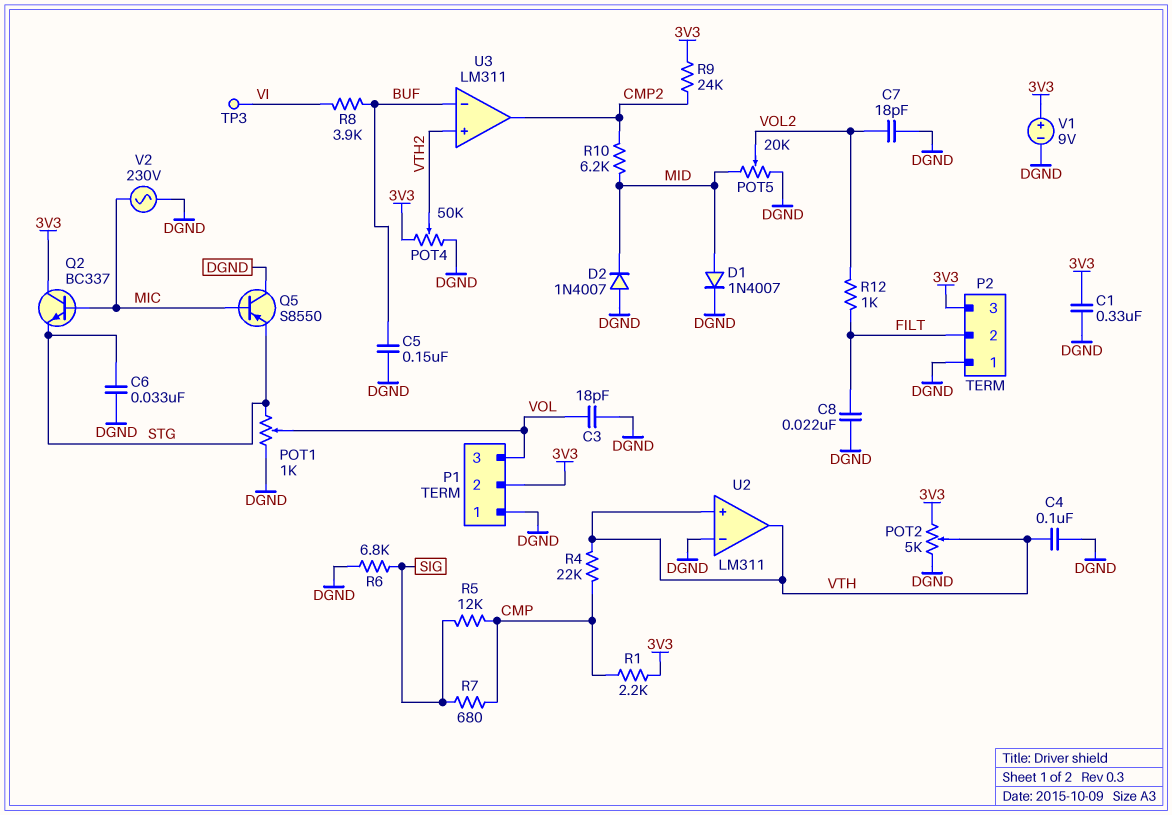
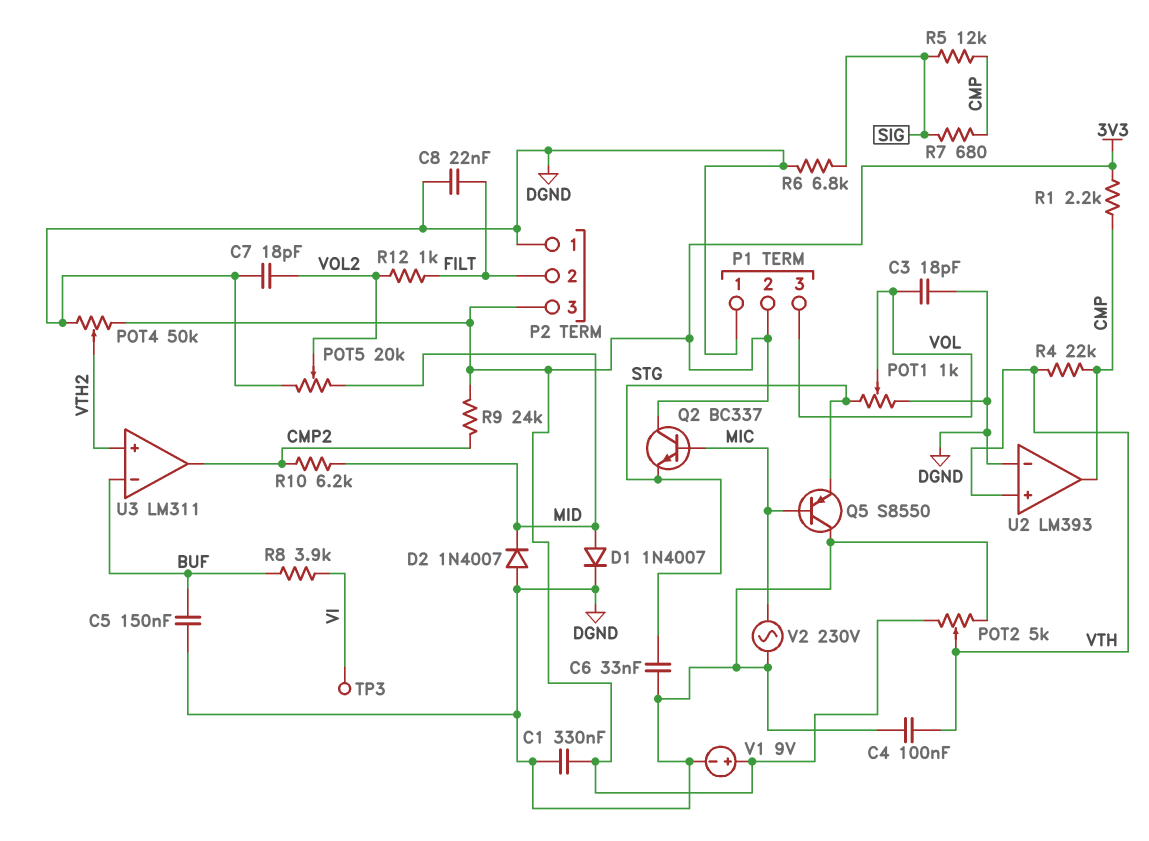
U2: LM311 -> LM393
U2 pin out: VTH -> CMP

